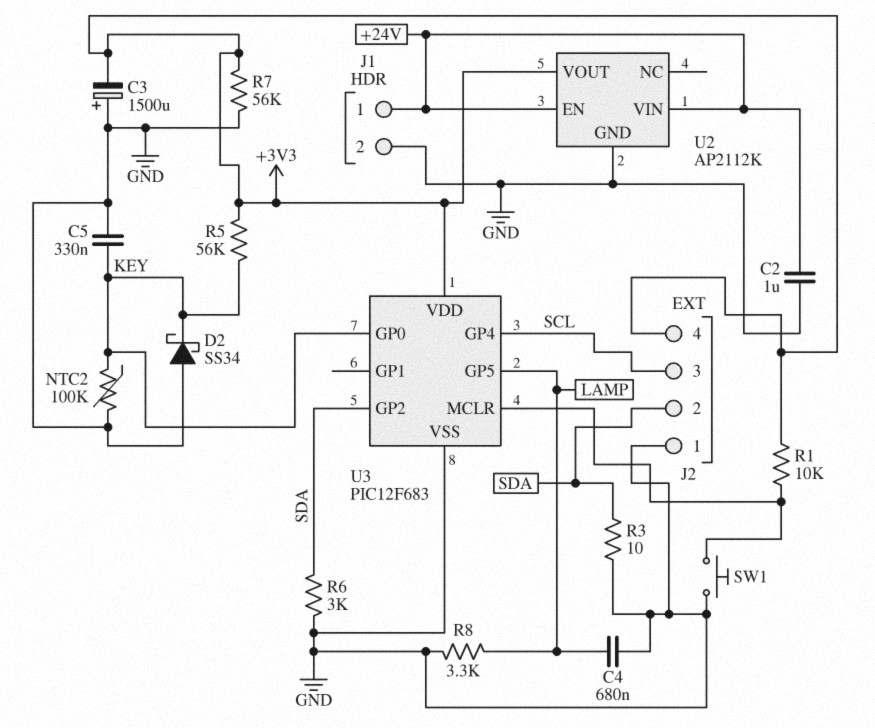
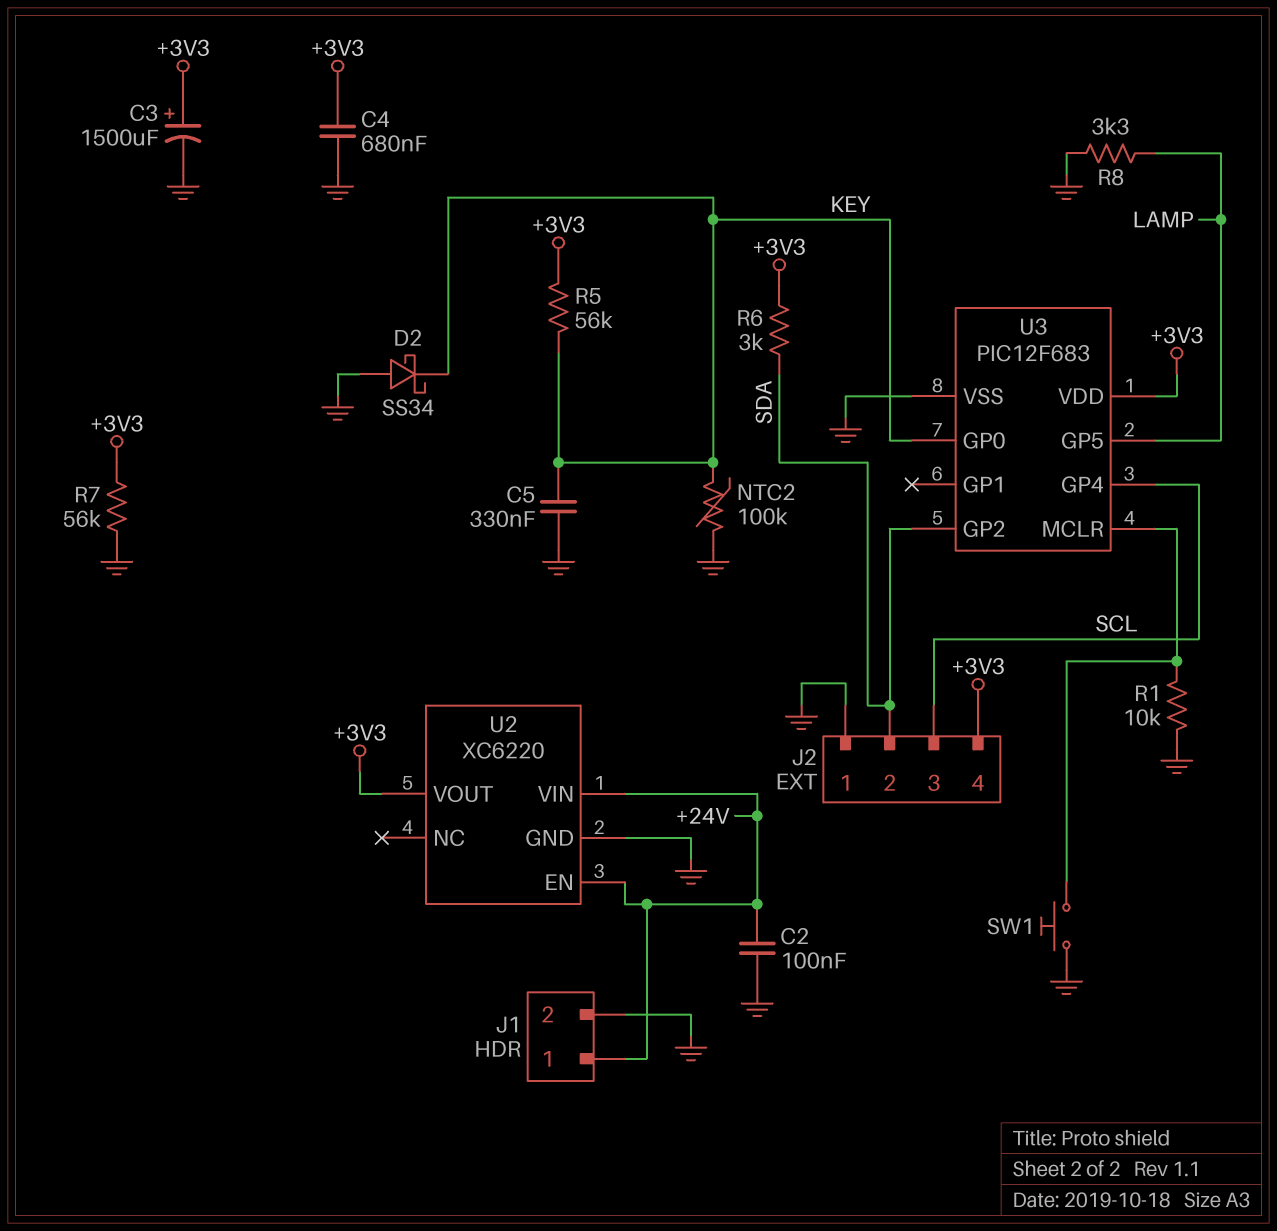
C2: 1uF (+24V, GND) -> 100nF (+24V, GND)
C3: 1500uF (plus GND, minus +3V3) -> 1500uF (plus +3V3, minus GND)
C4: 680nF (GND, LAMP) -> 680nF (+3V3, GND)
R1: 10k (+3V3, U3/MCLR) -> 10k (GND, U3/MCLR)
R3: 10 (GND, SDA) -> none
R6: 3k (GND, SDA) -> 3k (+3V3, SDA)
U2: AP2112K -> XC6220

